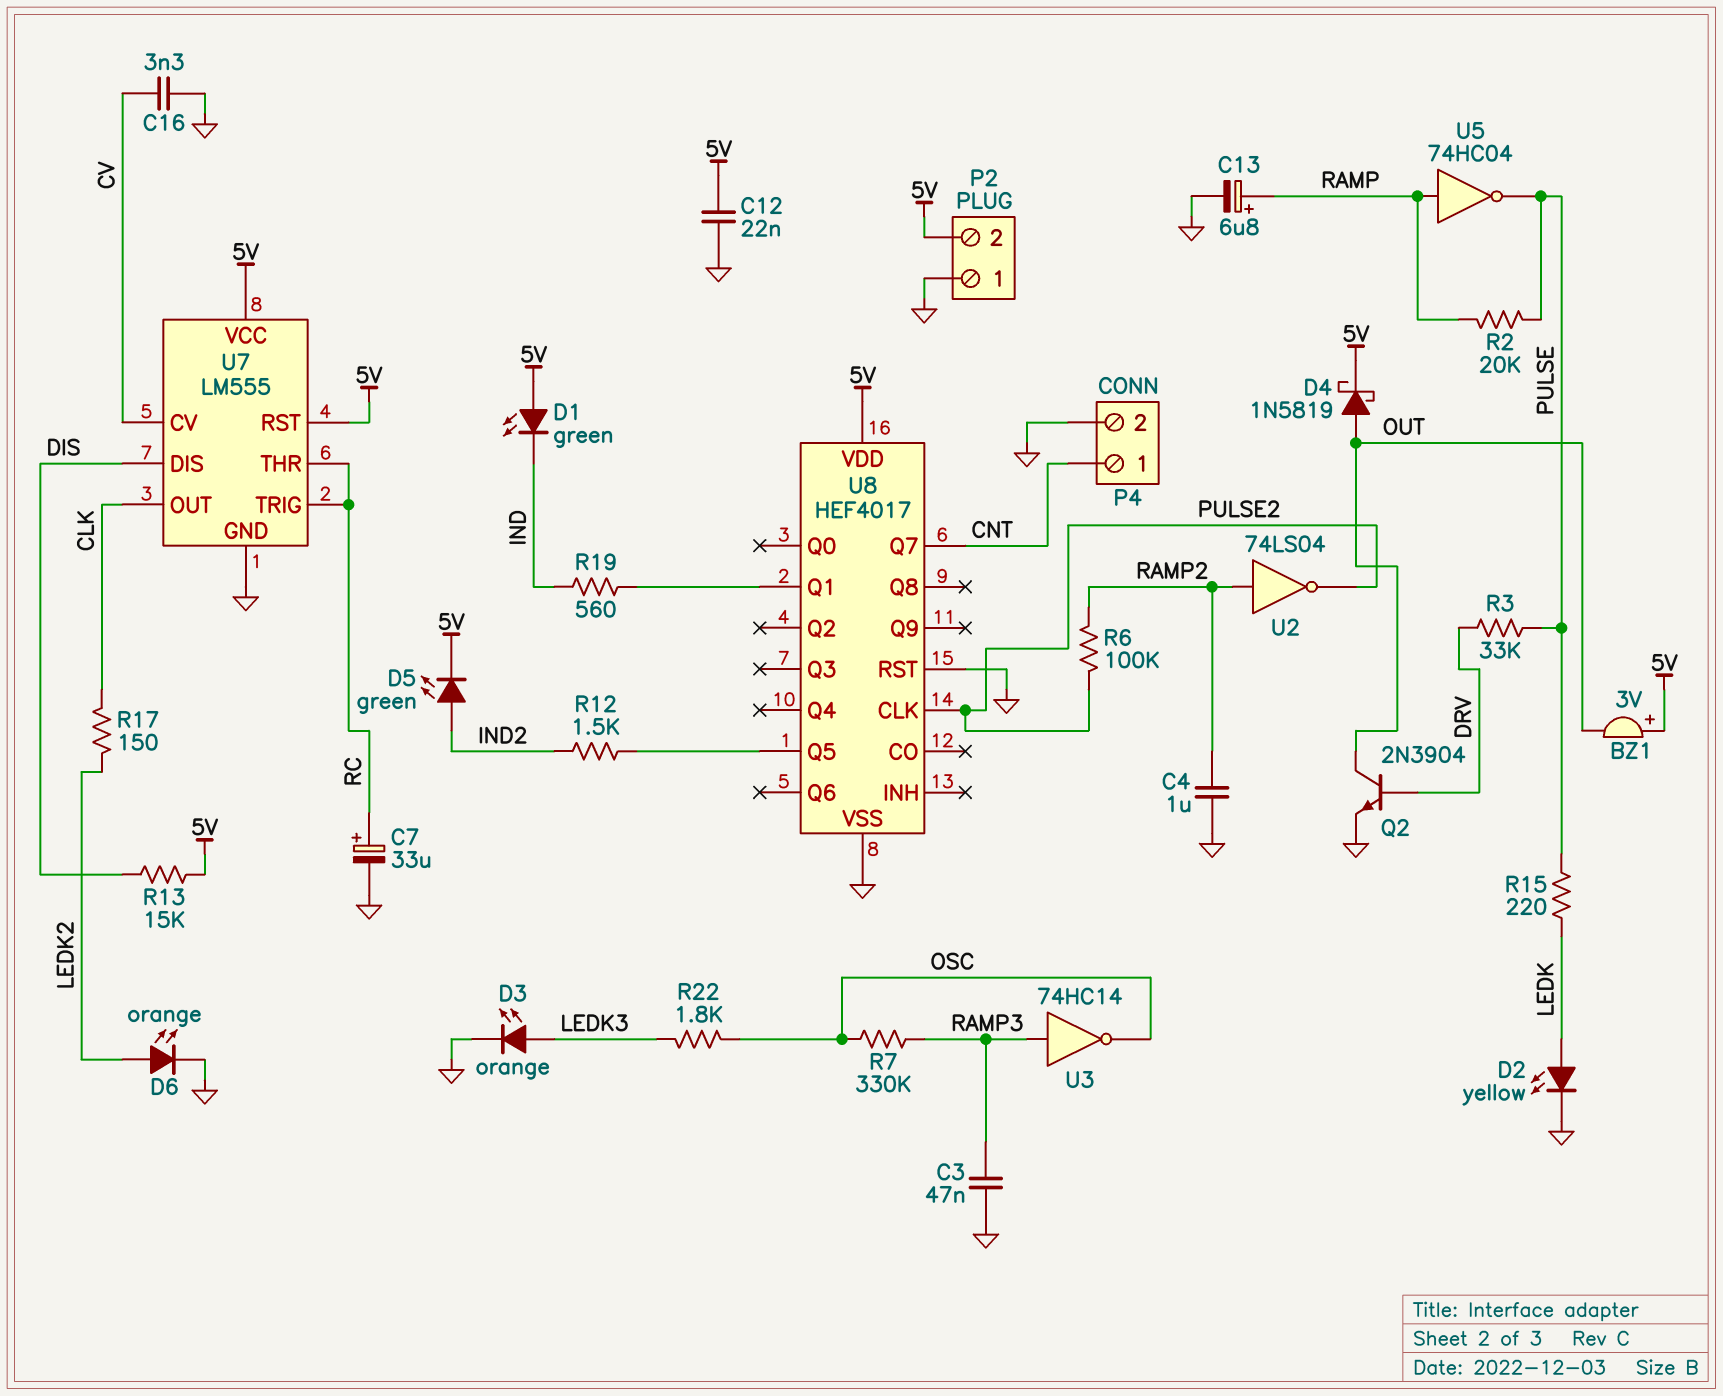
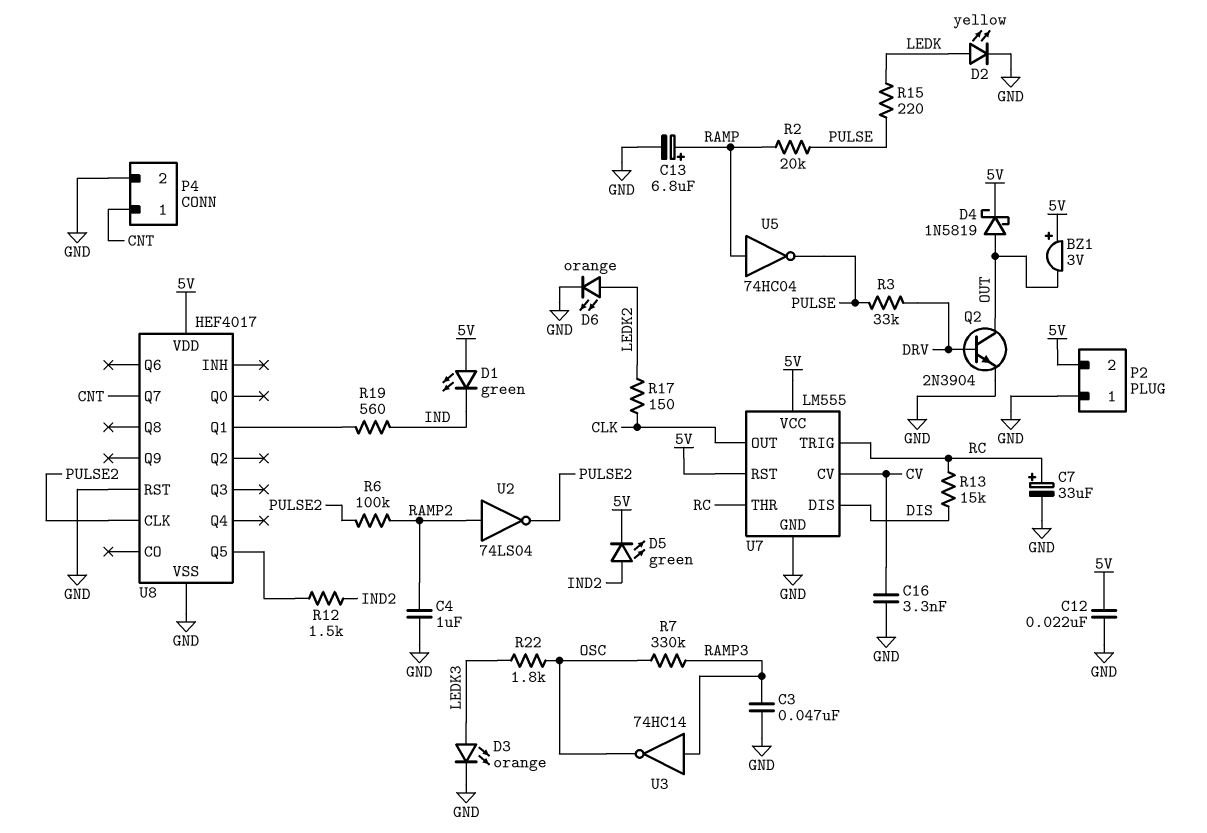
R13: 15k (5V, DIS) -> 15k (DIS, RC)

